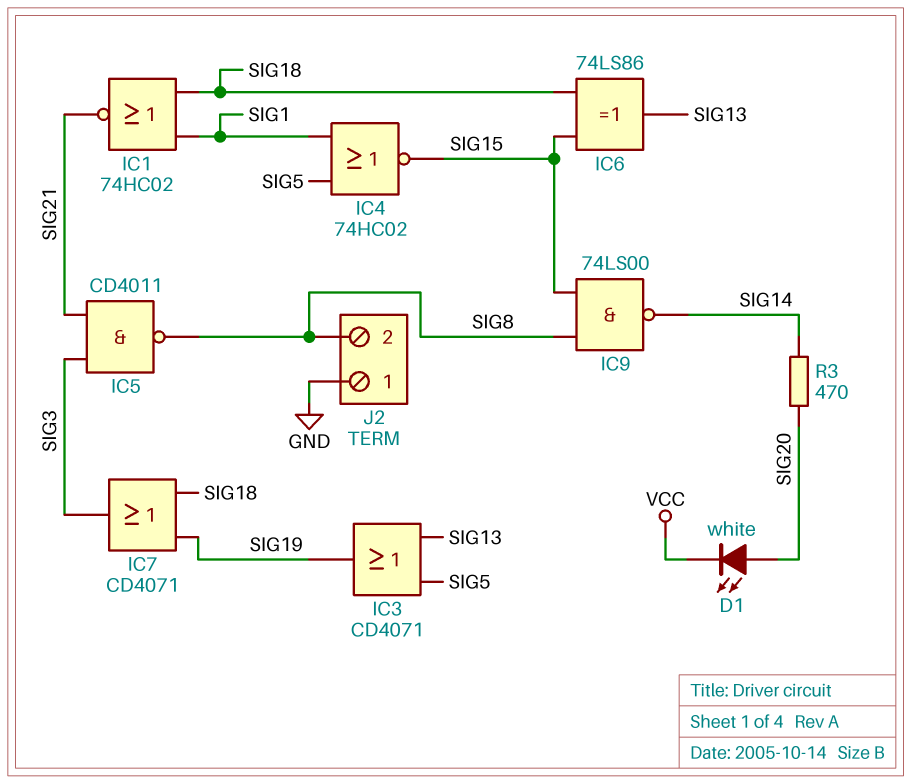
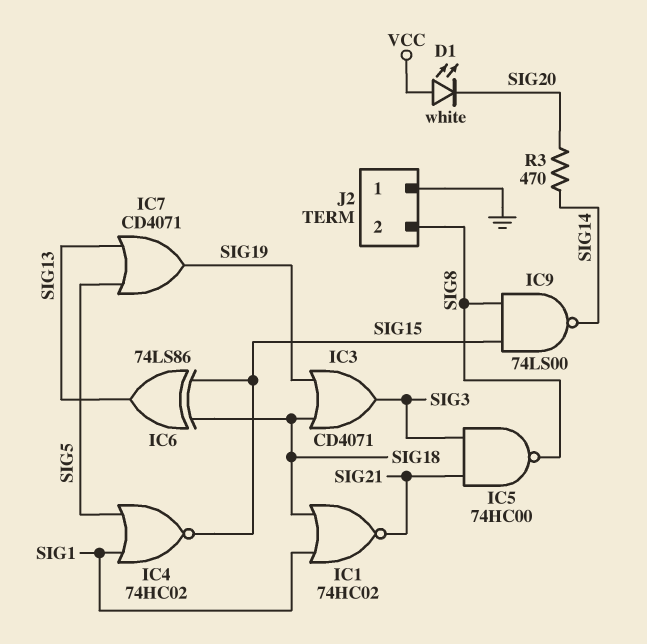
D1: LED white (A SIG20, K VCC) -> LED white (A VCC, K SIG20)
IC3: OR CD4071 (in SIG5, in SIG13, out SIG19) -> OR CD4071 (in SIG18, in SIG19, out SIG3)
IC5: NAND CD4011 (in SIG3, in SIG21, out SIG8) -> NAND 74HC00 (in SIG3, in SIG21, out SIG8)
IC7: OR CD4071 (in SIG18, in SIG19, out SIG3) -> OR CD4071 (in SIG5, in SIG13, out SIG19)

